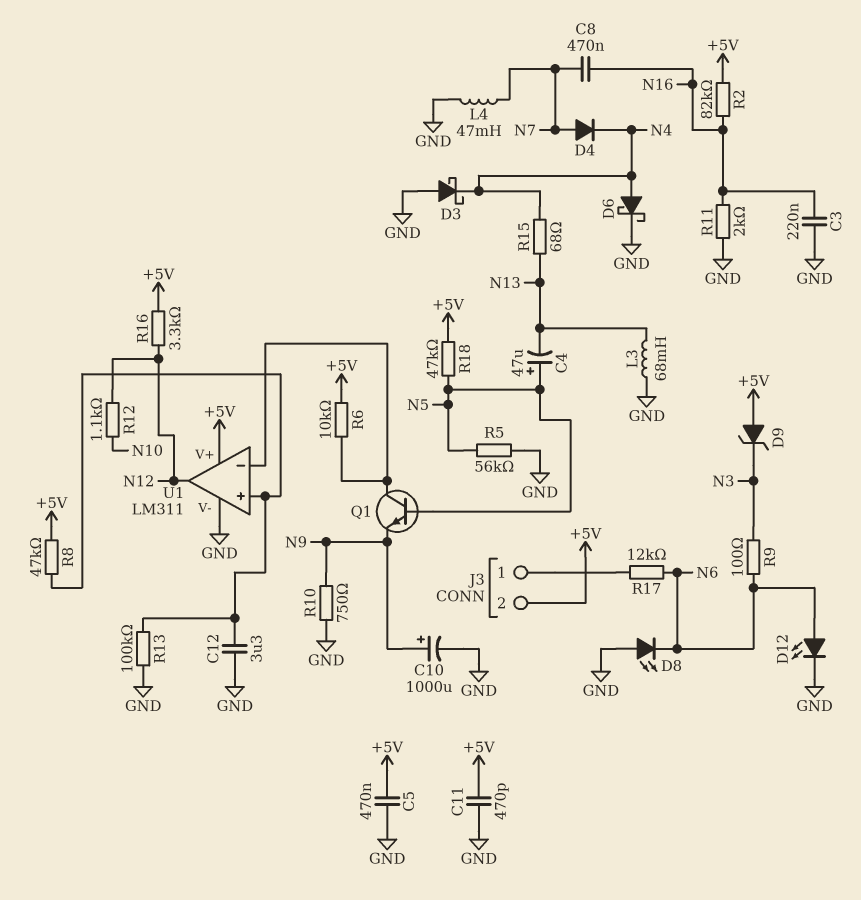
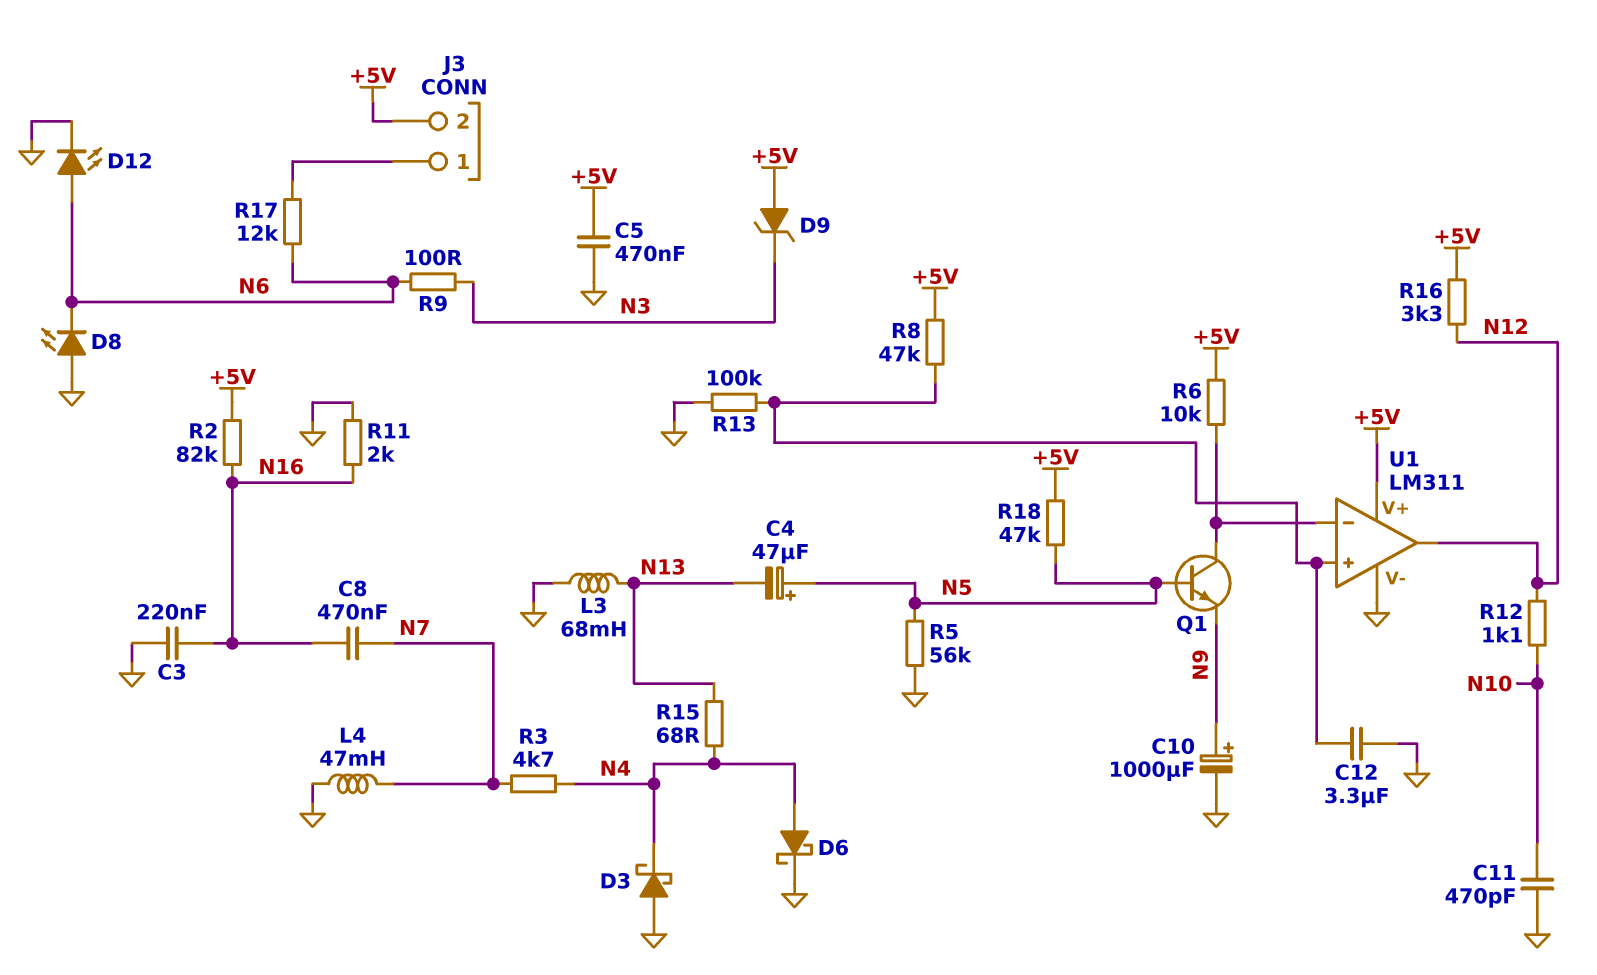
C11: 470pF (+5V, GND) -> 470pF (GND, N10)
D4: diode (A N7, K N4) -> none
R3: none -> 4.7k (N4, N7)
R10: 750 (GND, N9) -> none

